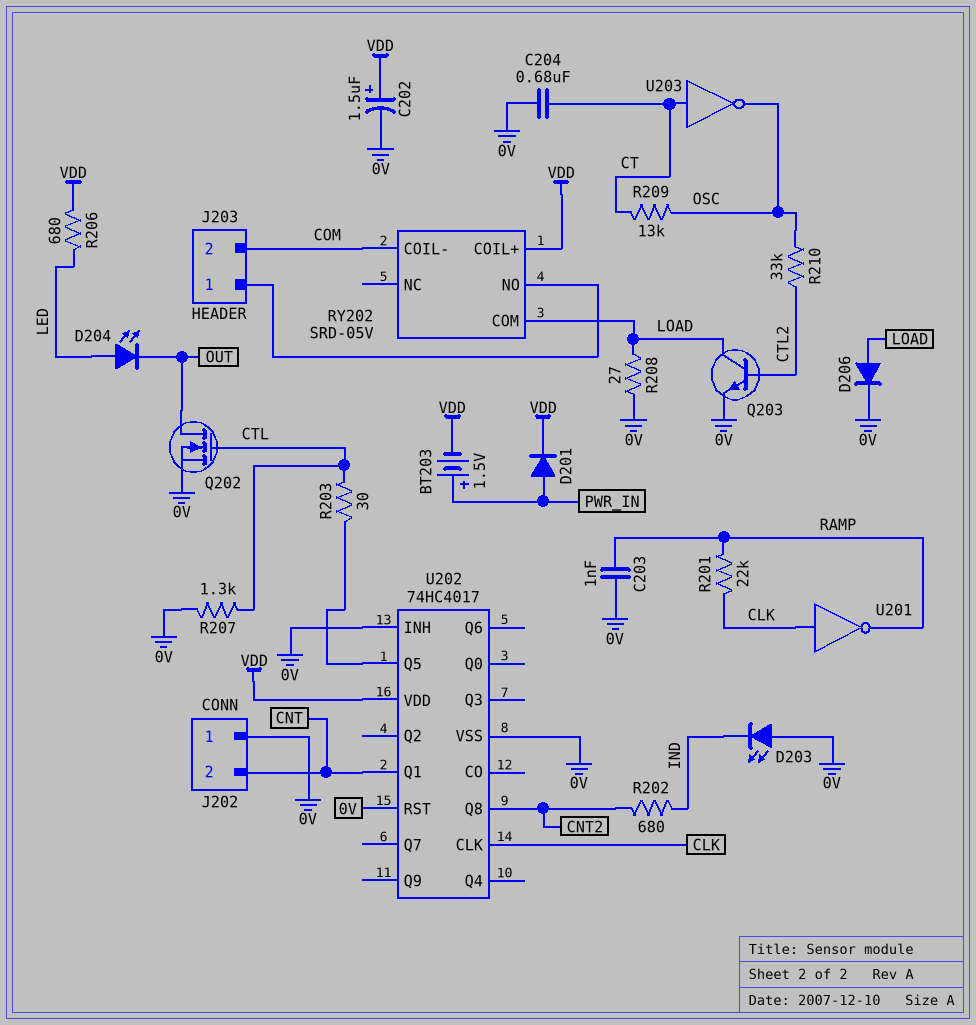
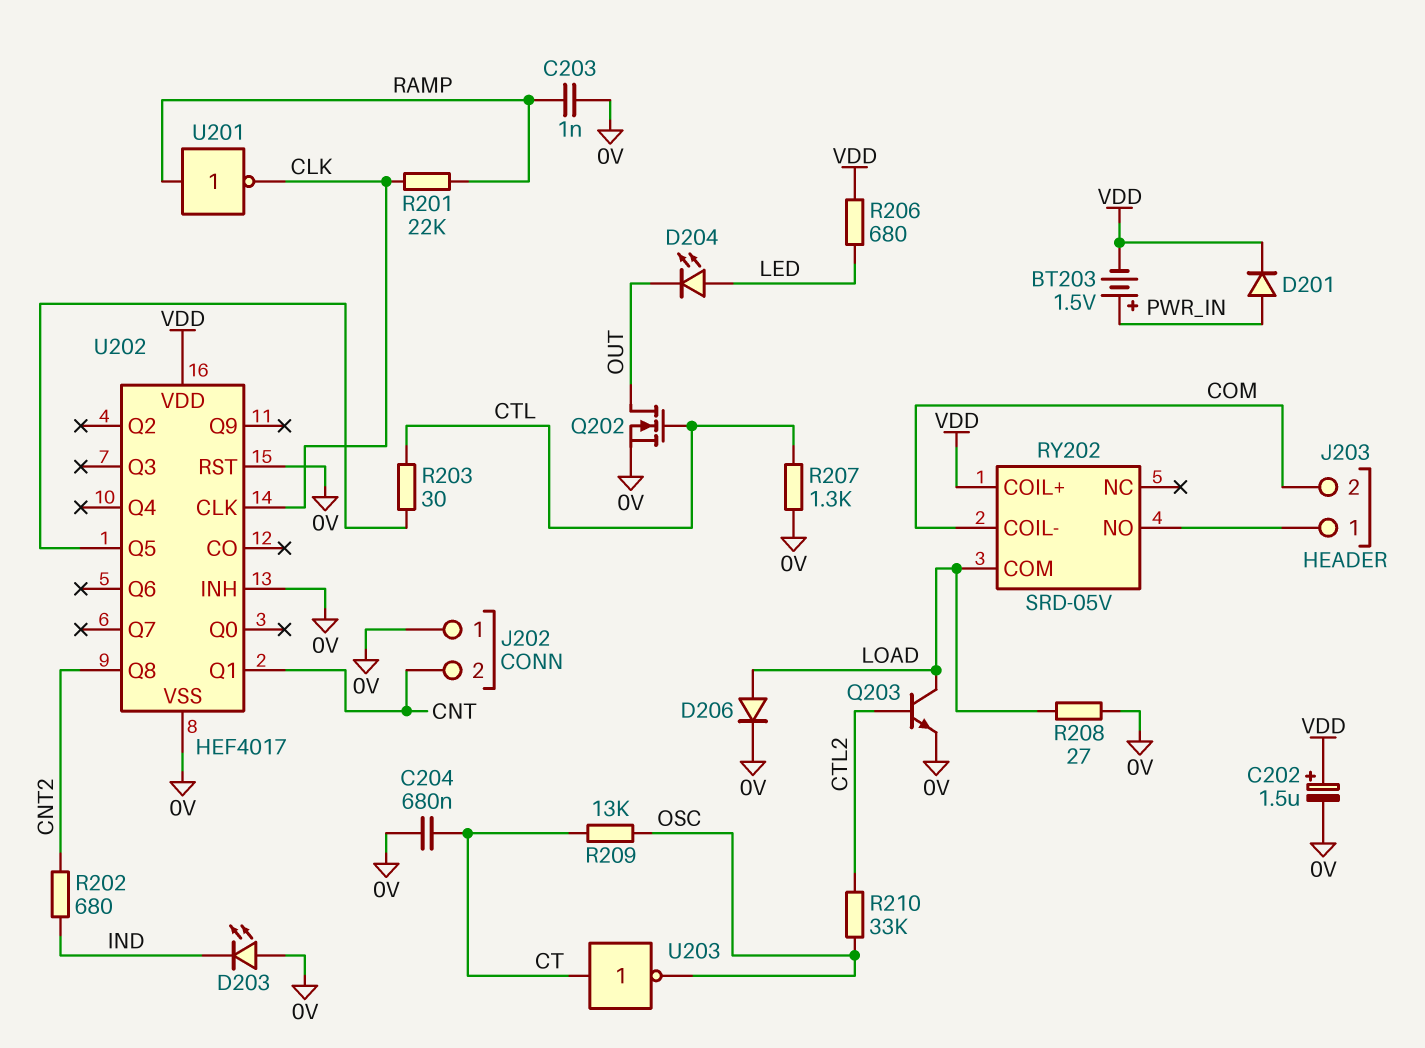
U201: NOT (in CLK, out RAMP) -> NOT (in RAMP, out CLK)
U202: 74HC4017 -> HEF4017

